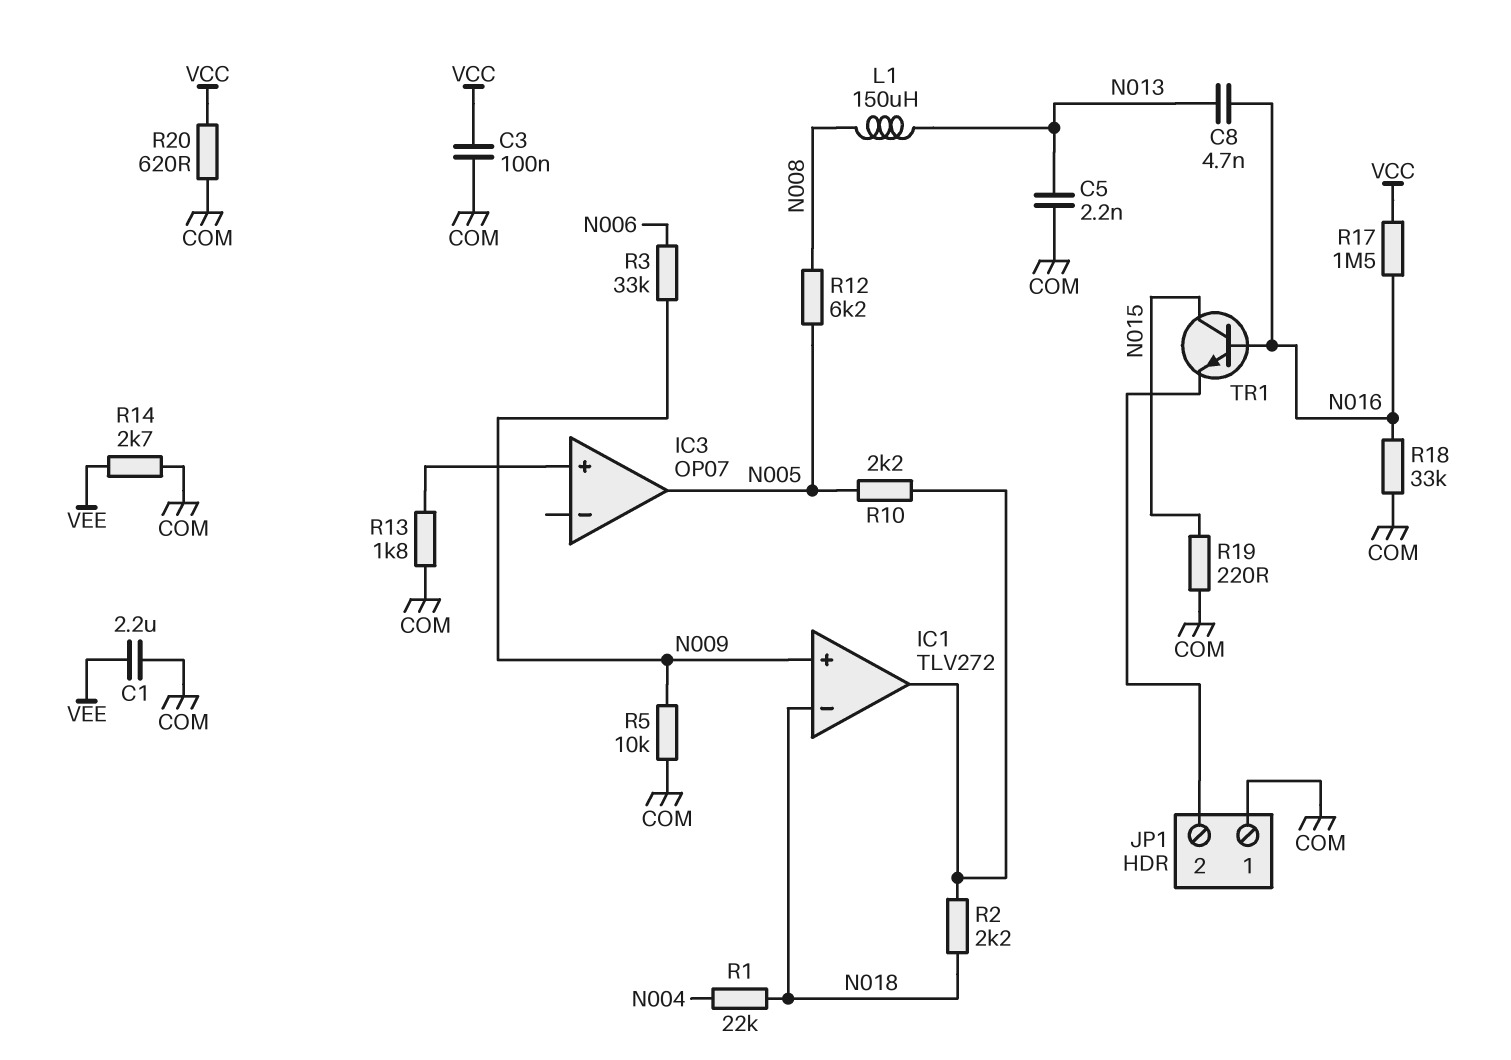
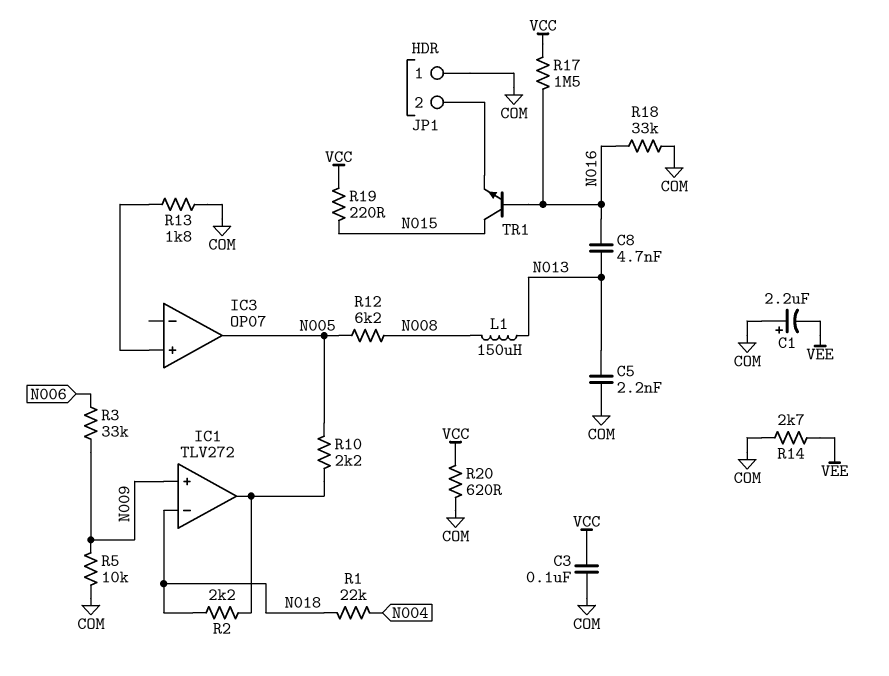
C1: 2.2uF (COM, VEE) -> 2.2uF (plus COM, minus VEE)
R19: 220 (COM, N015) -> 220 (N015, VCC)

